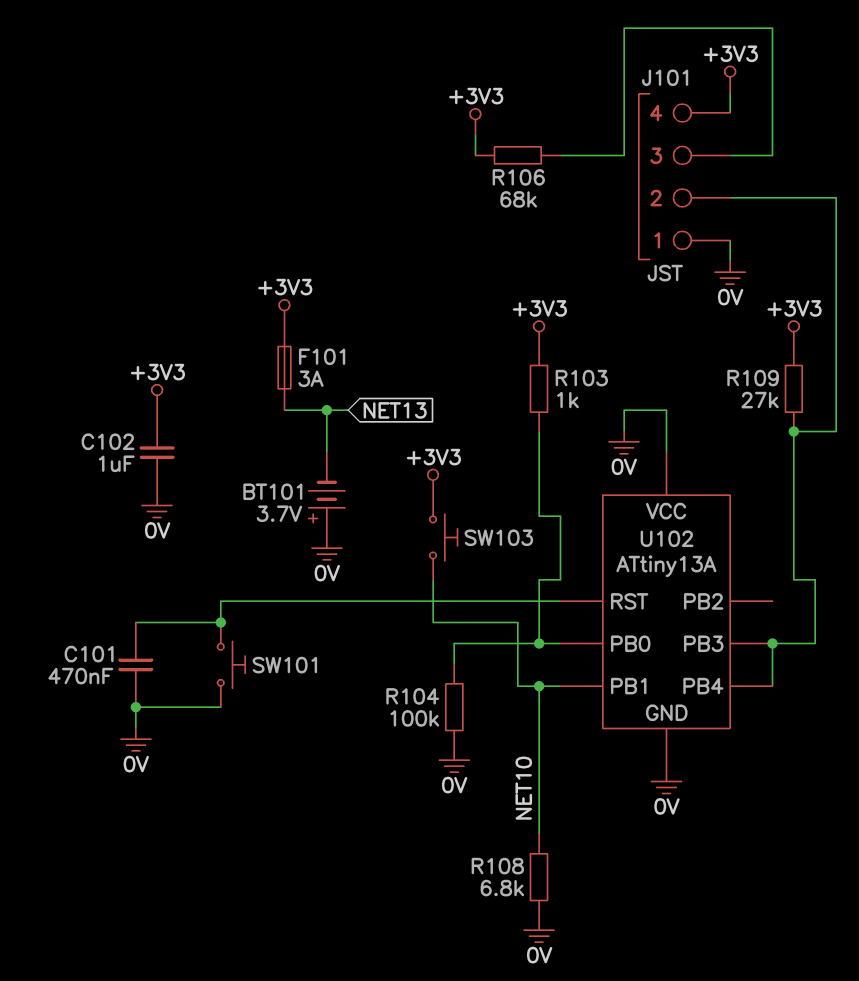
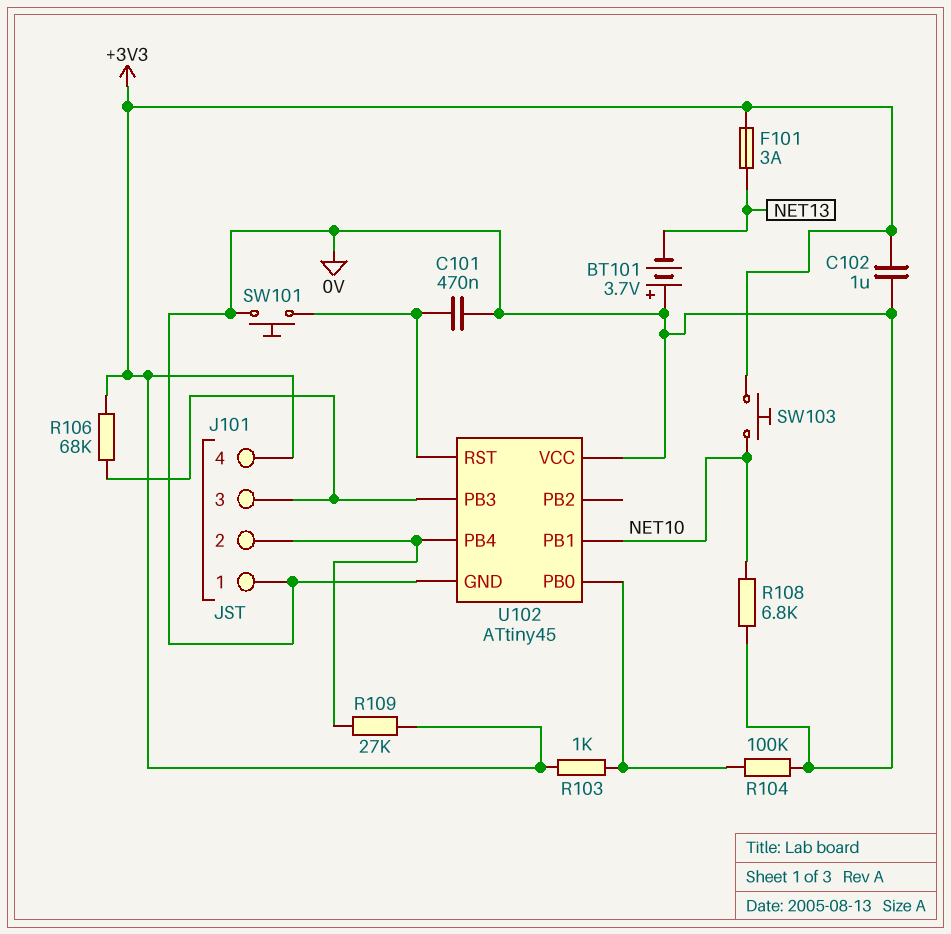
U102: ATtiny13A -> ATtiny45
U102 pin PB3: J101/2 -> J101/3

